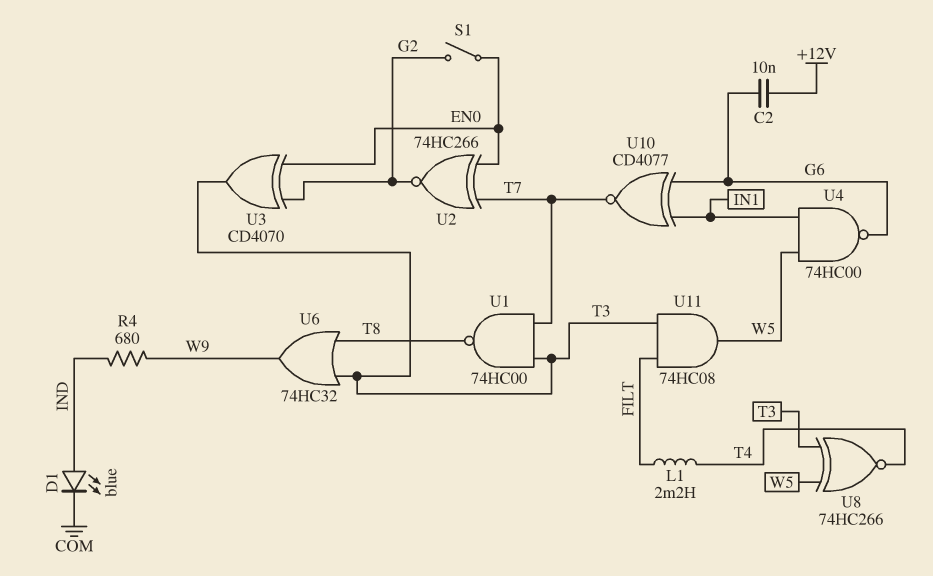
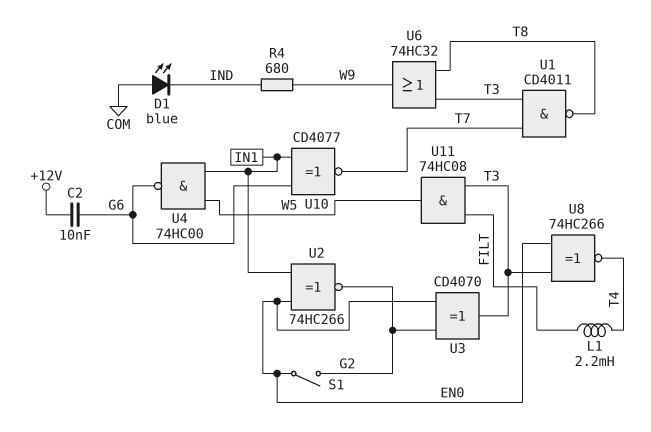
D1: LED blue (A IND, K COM) -> LED blue (A COM, K IND)
U1: NAND 74HC00 (in T3, in T7, out T8) -> NAND CD4011 (in T3, in T7, out T8)
U2: XNOR 74HC266 (in EN0, in T7, out G2) -> XNOR 74HC266 (in EN0, in IN1, out G2)
U8: XNOR 74HC266 (in T3, in W5, out T4) -> XNOR 74HC266 (in EN0, in T3, out T4)

